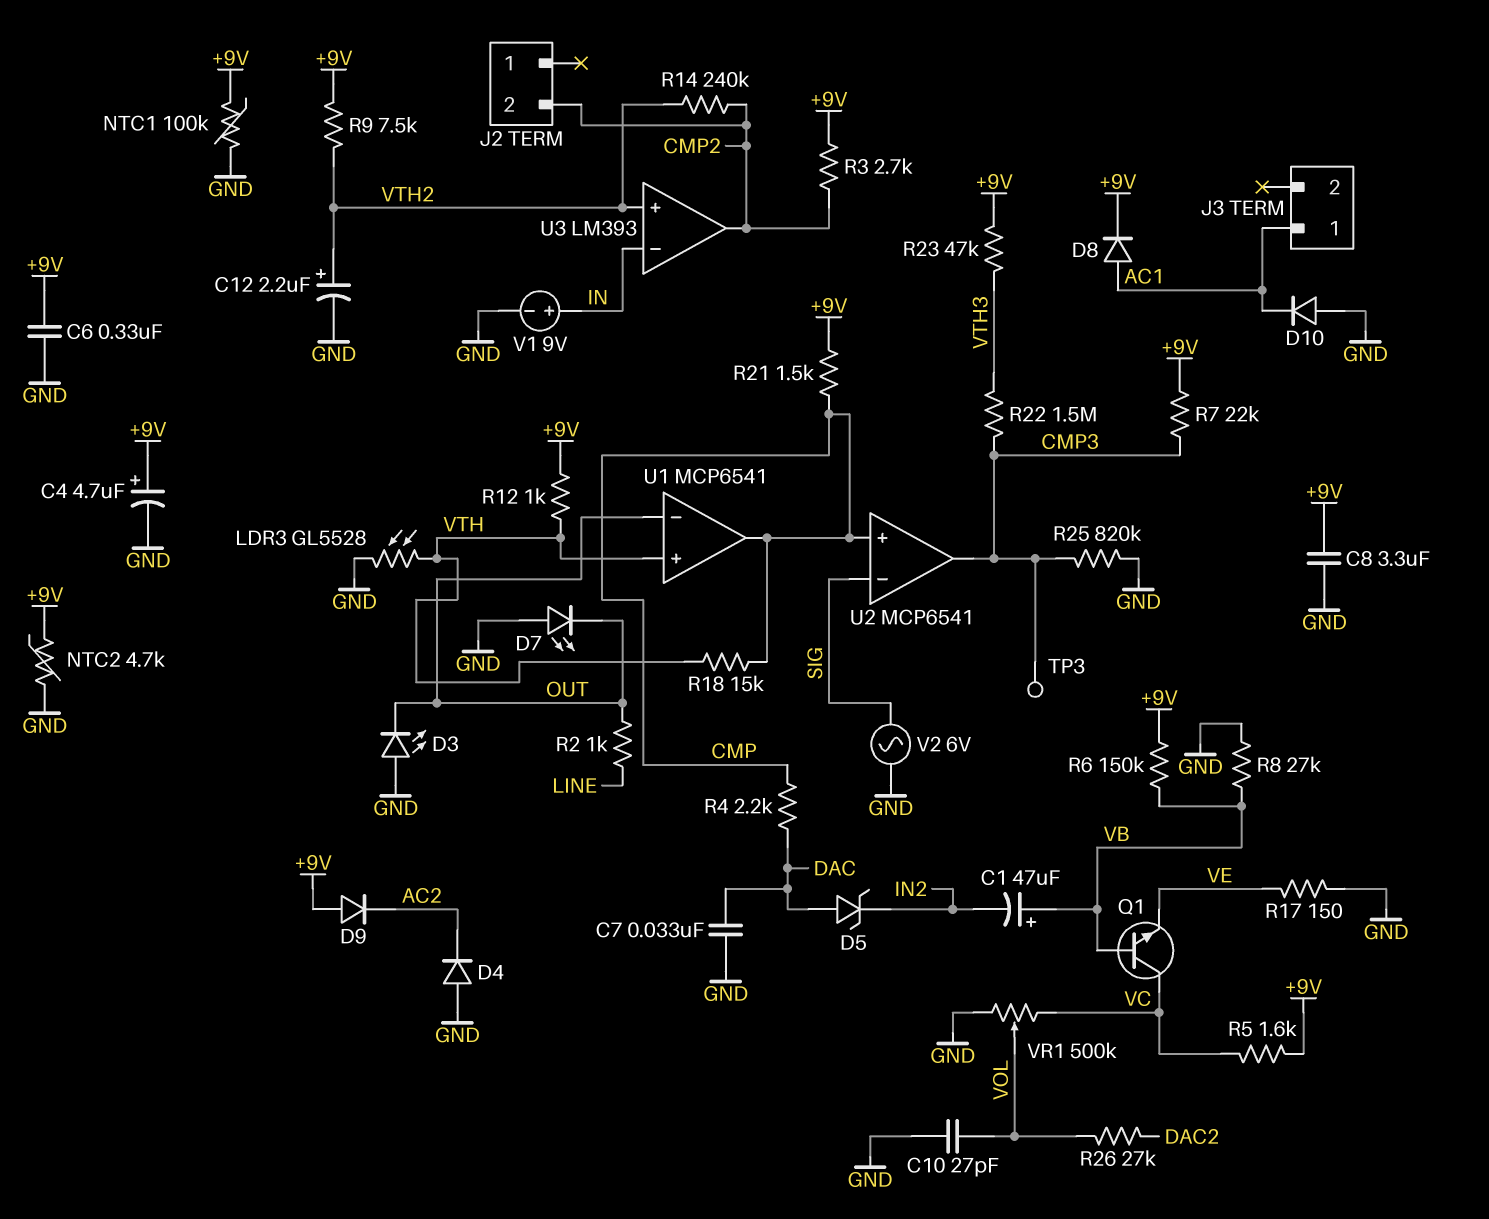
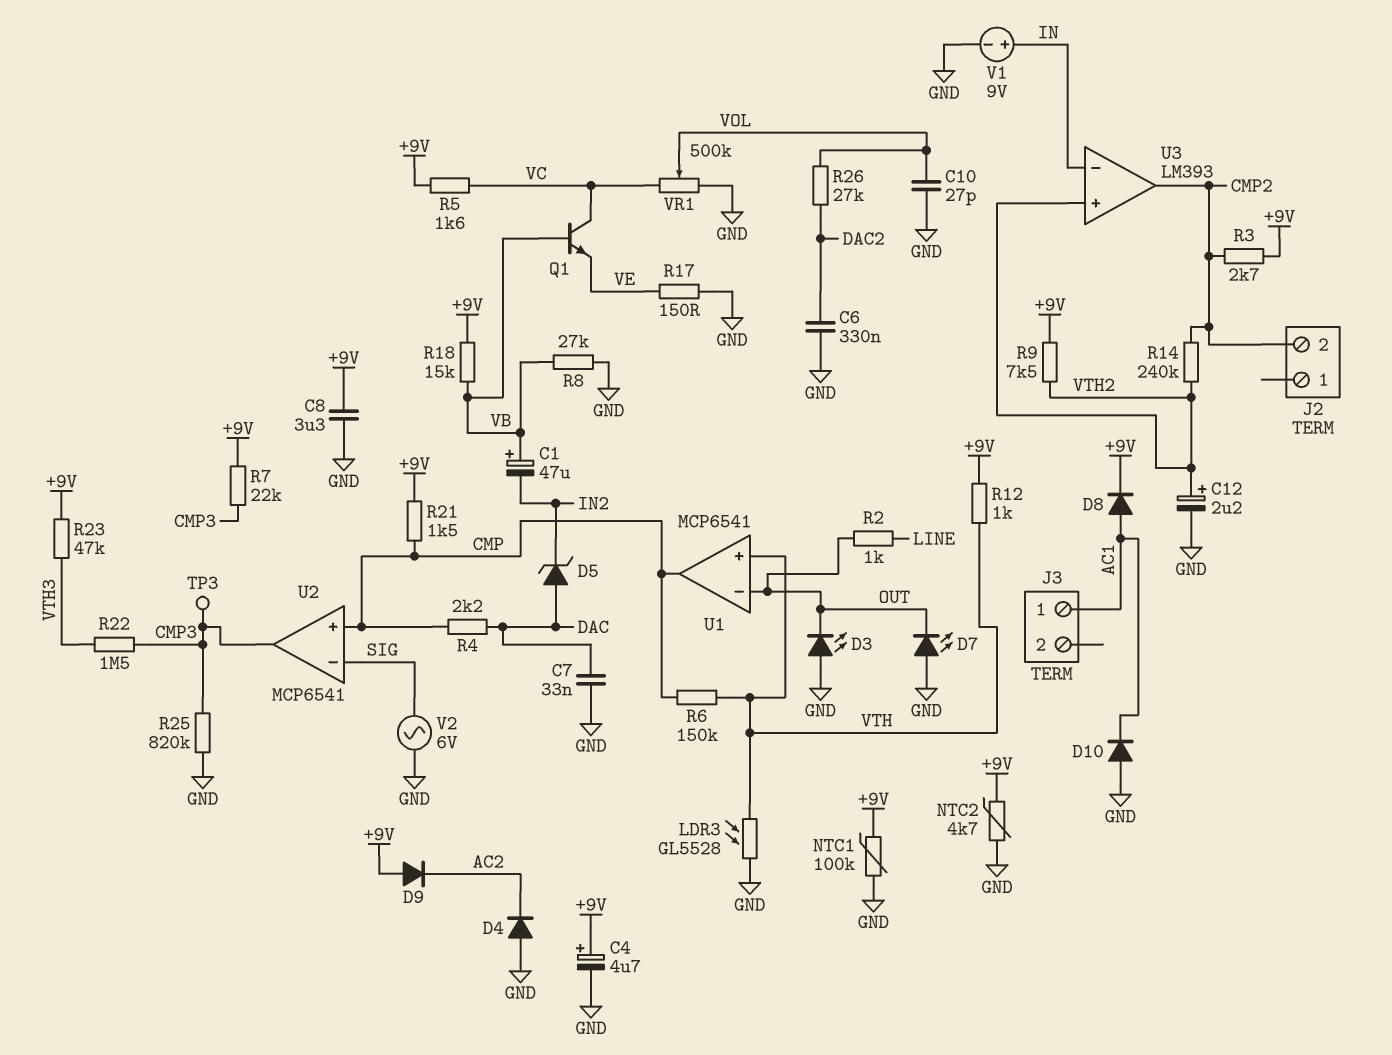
C6: 330nF (+9V, GND) -> 330nF (DAC2, GND)
R6: 150k (+9V, VB) -> 150k (CMP, VTH)
R18: 15k (CMP, VTH) -> 15k (+9V, VB)

